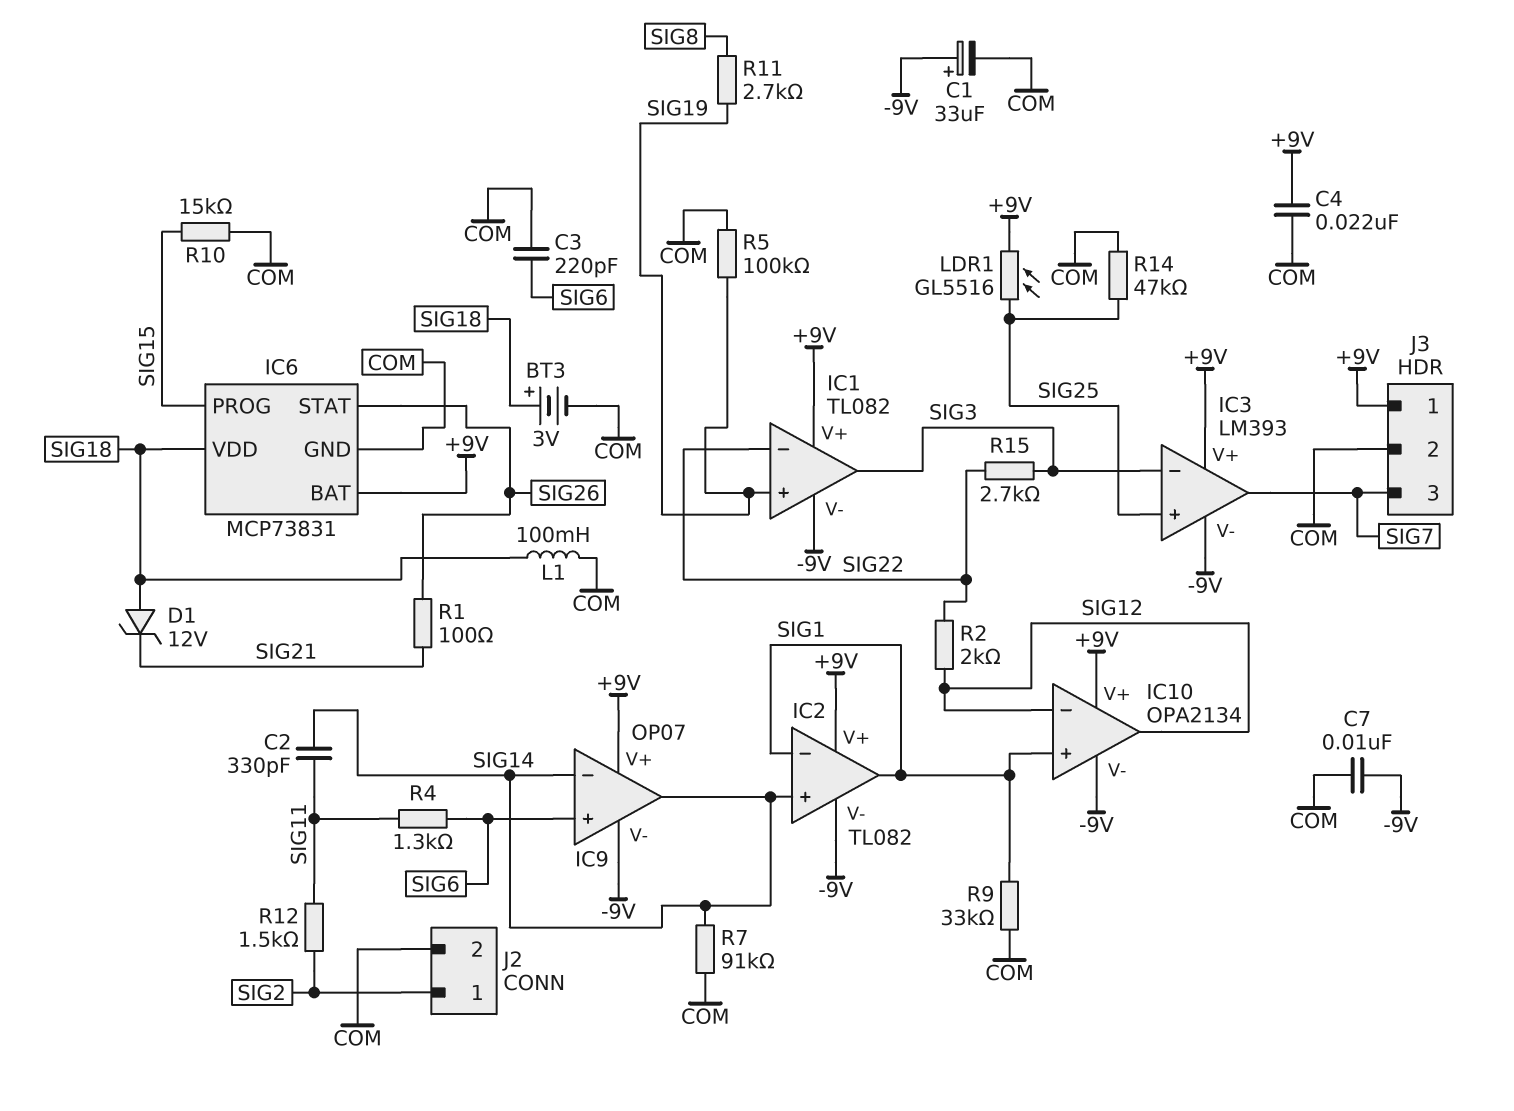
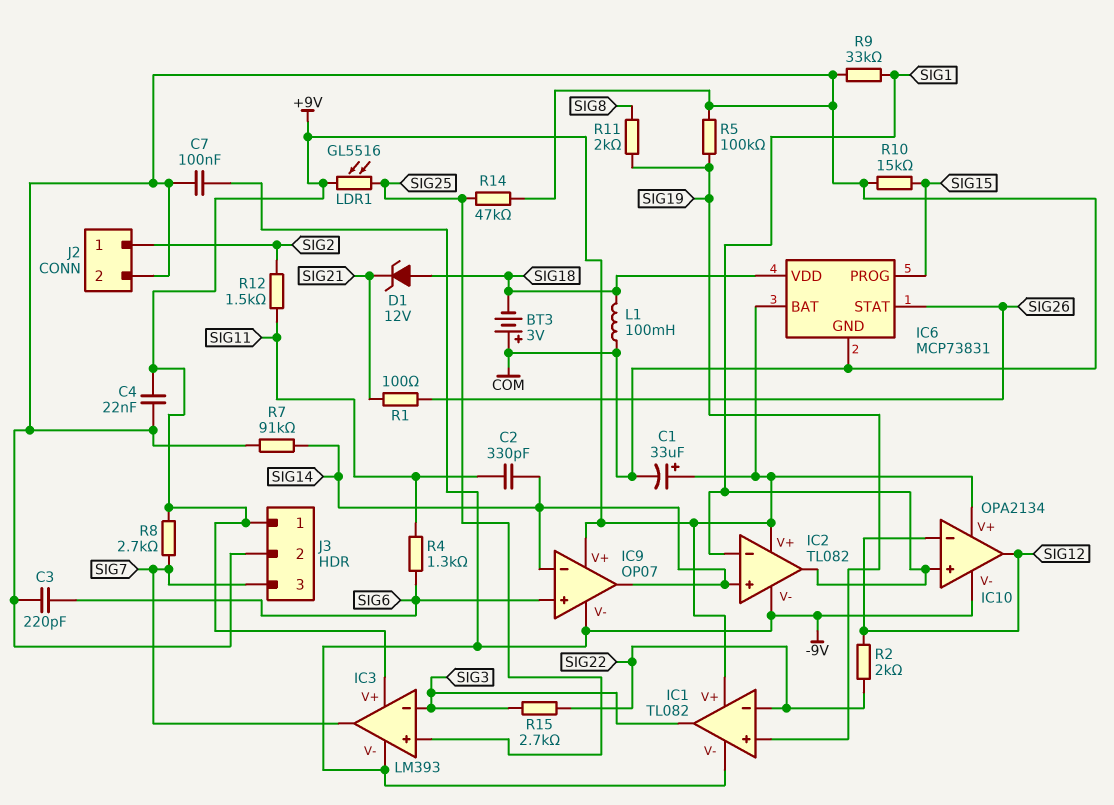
BT3: 3V (plus SIG18, minus COM) -> 3V (plus COM, minus SIG18)
C1: 33uF (plus -9V, minus COM) -> 33uF (plus +9V, minus COM)
C7: 10nF (-9V, COM) -> 100nF (-9V, COM)
R8: none -> 2.7k (+9V, SIG7)
R11: 2.7k (SIG8, SIG19) -> 2k (SIG8, SIG19)

